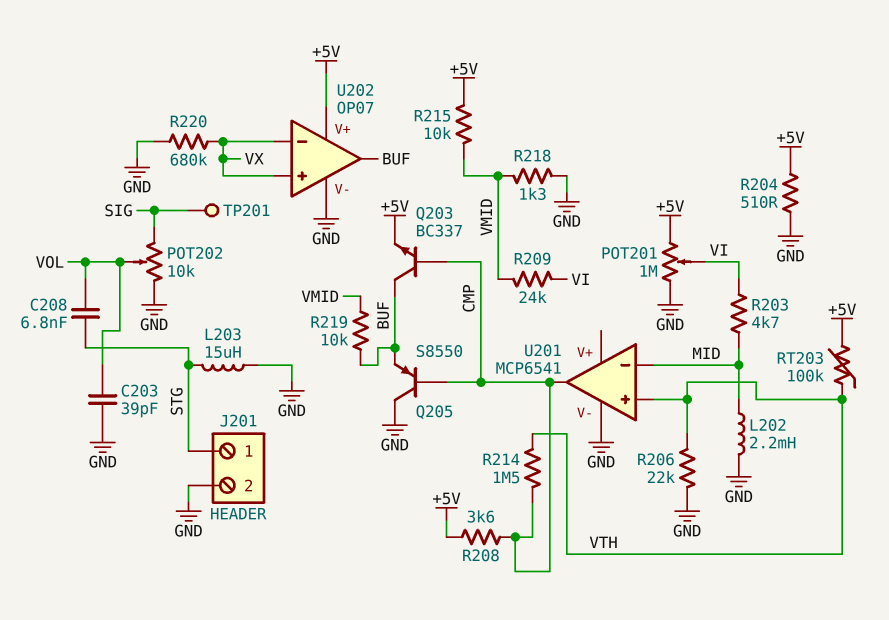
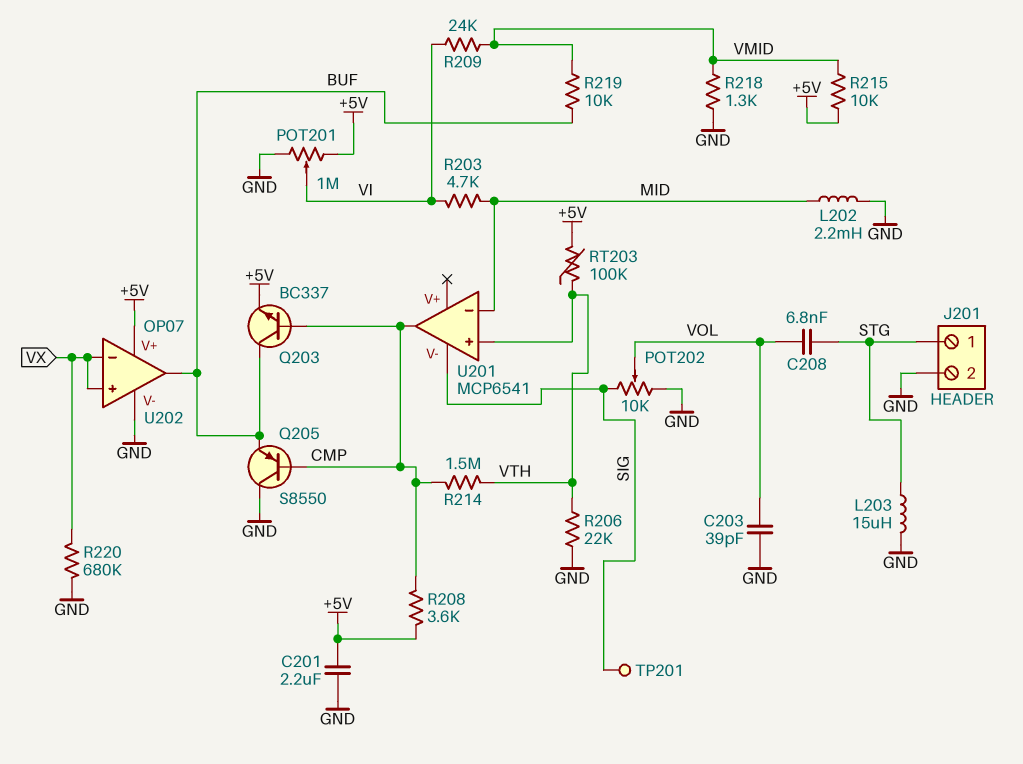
C201: none -> 2.2uF (+5V, GND)
R204: 510 (+5V, GND) -> none
U201 pin V-: GND -> SIG

